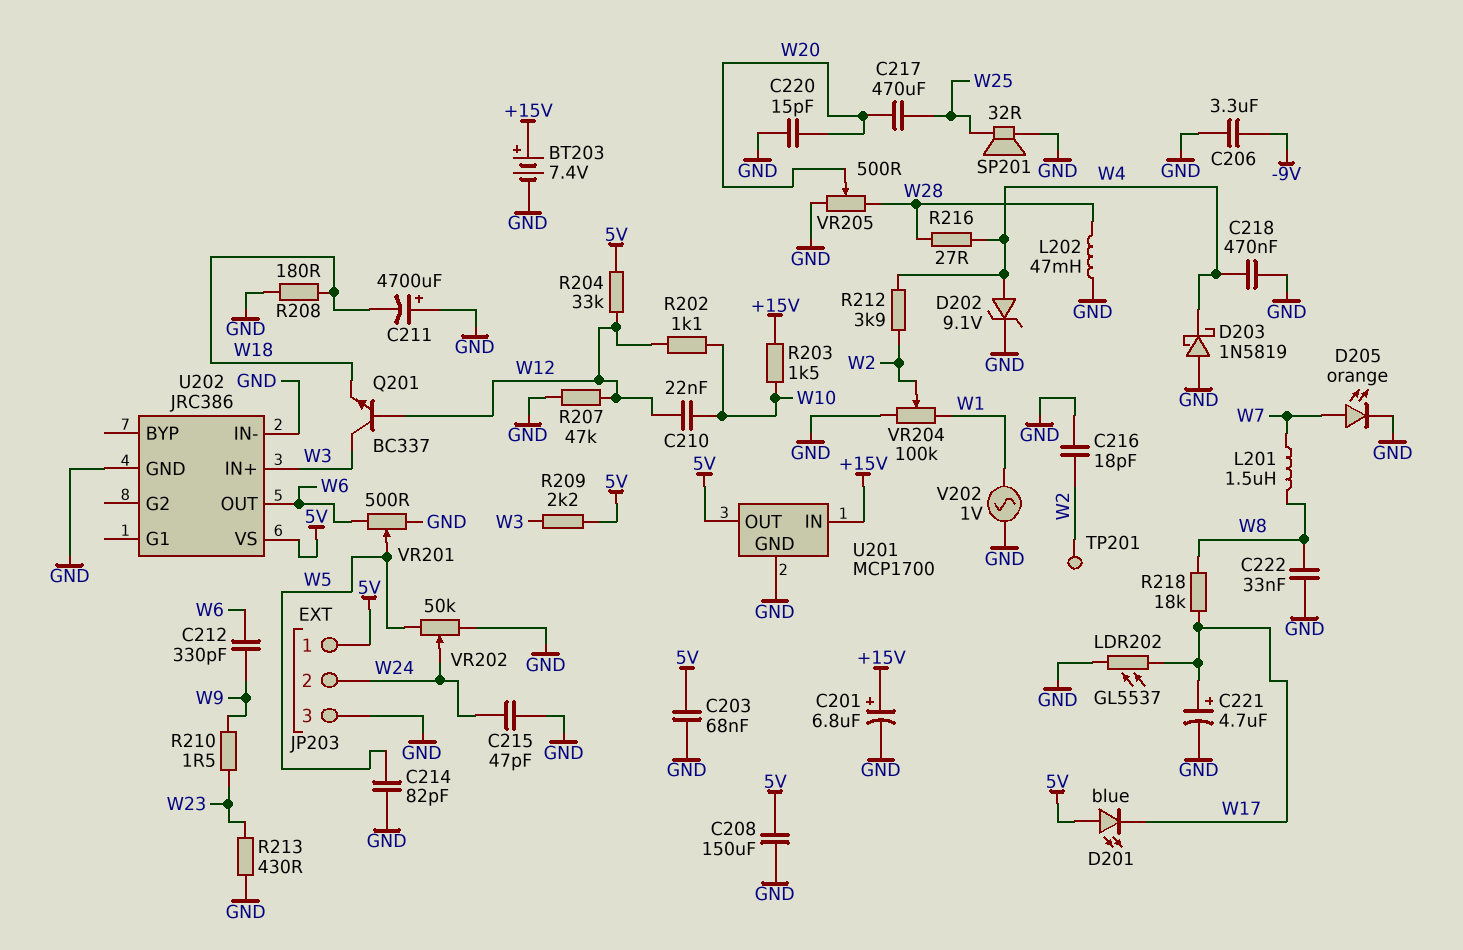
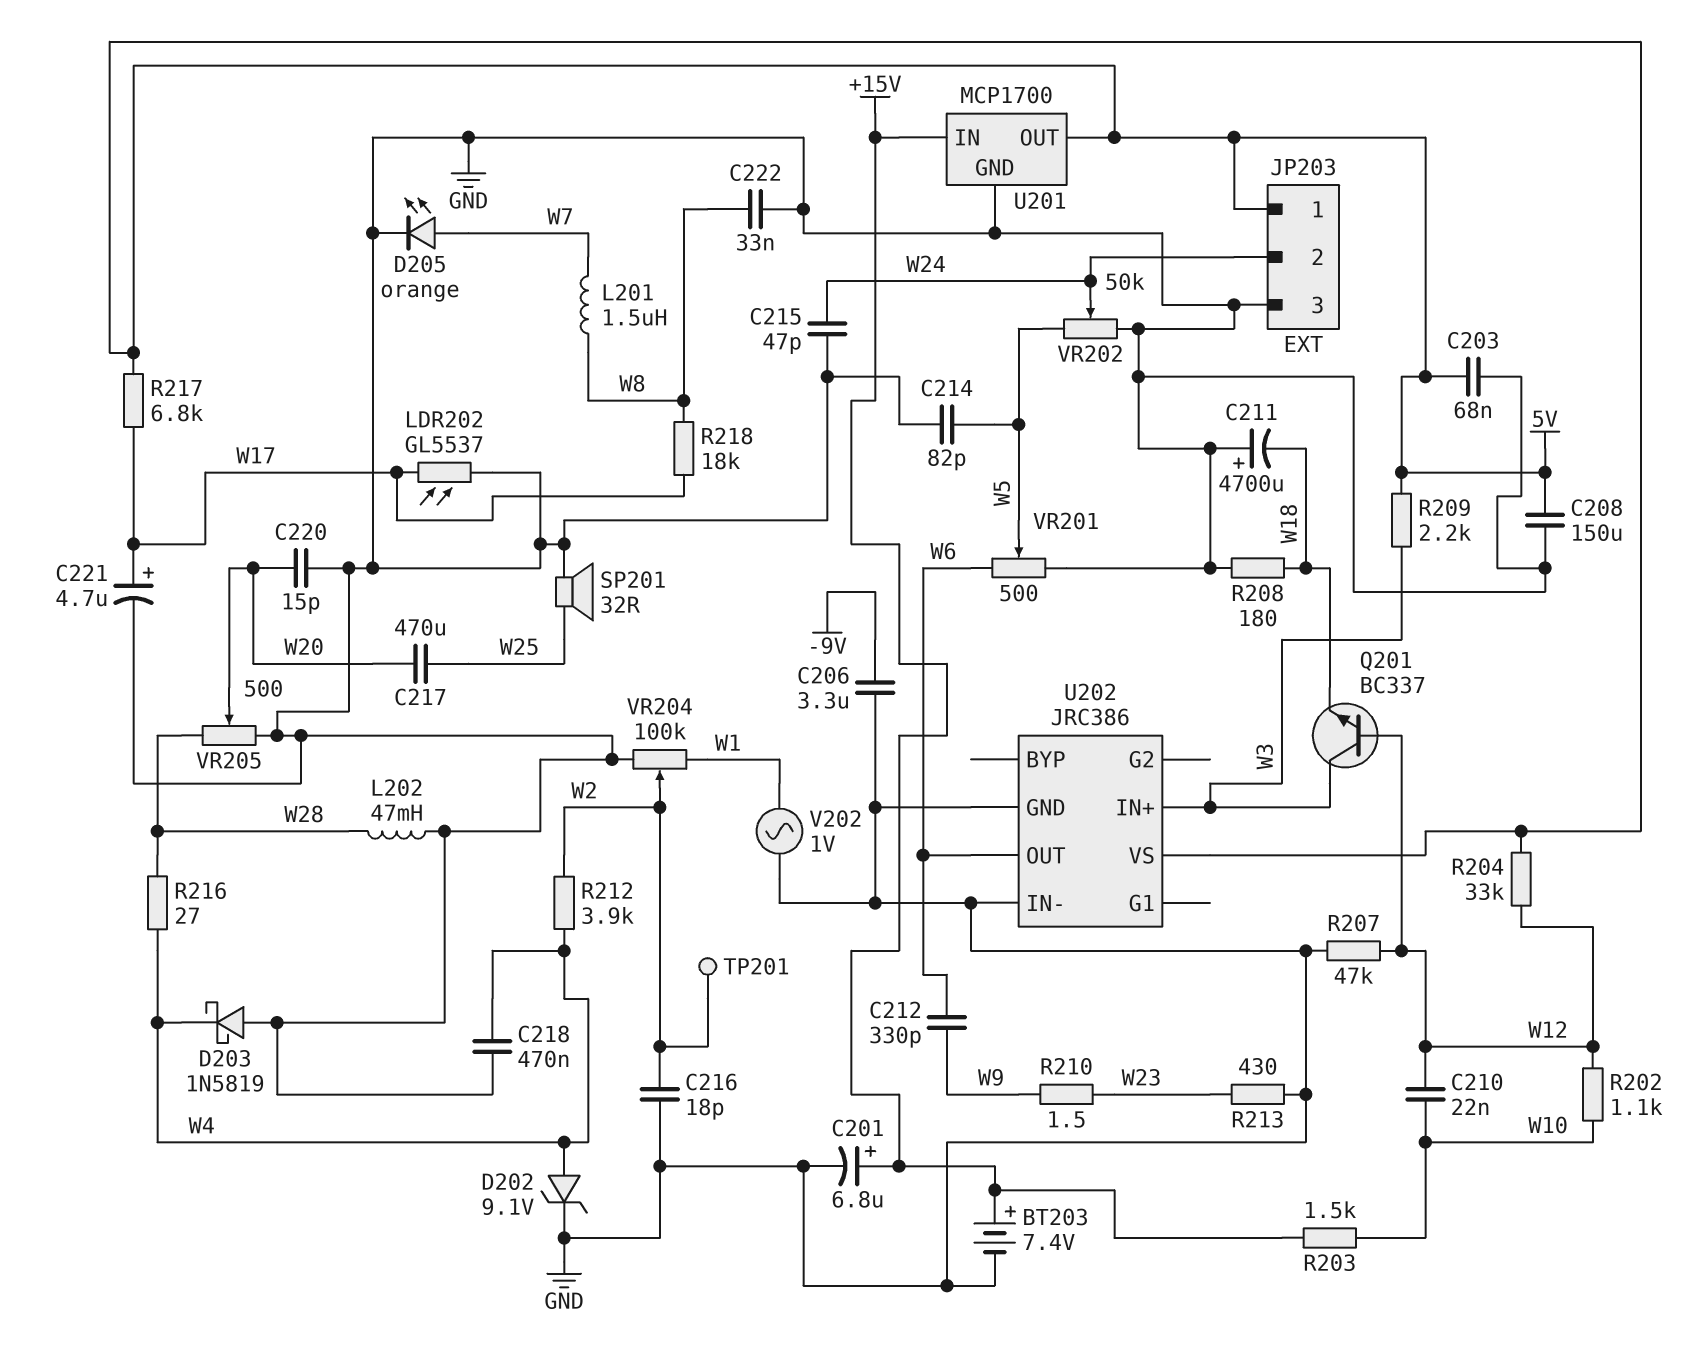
D201: LED blue (A 5V, K W17) -> none
R217: none -> 6.8k (5V, W17)

